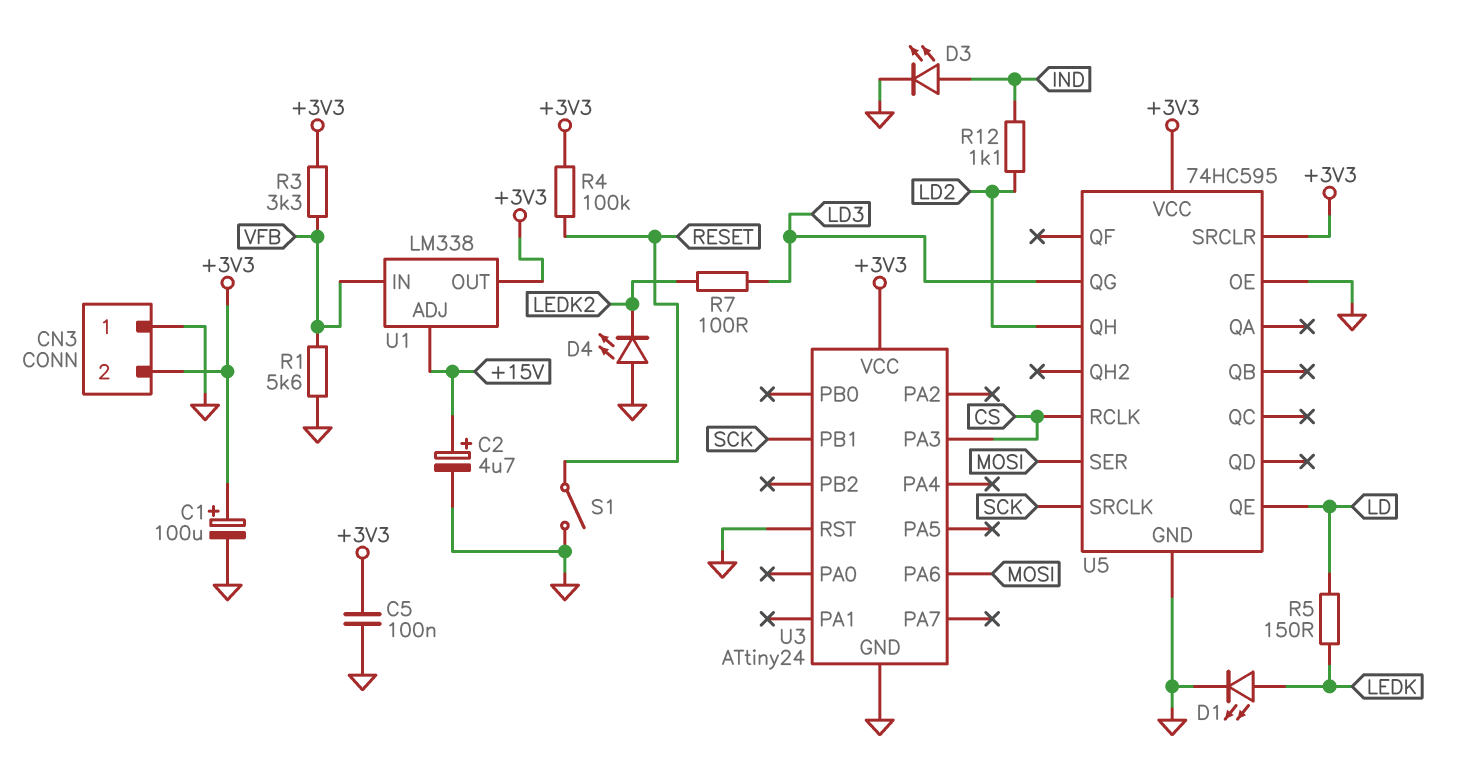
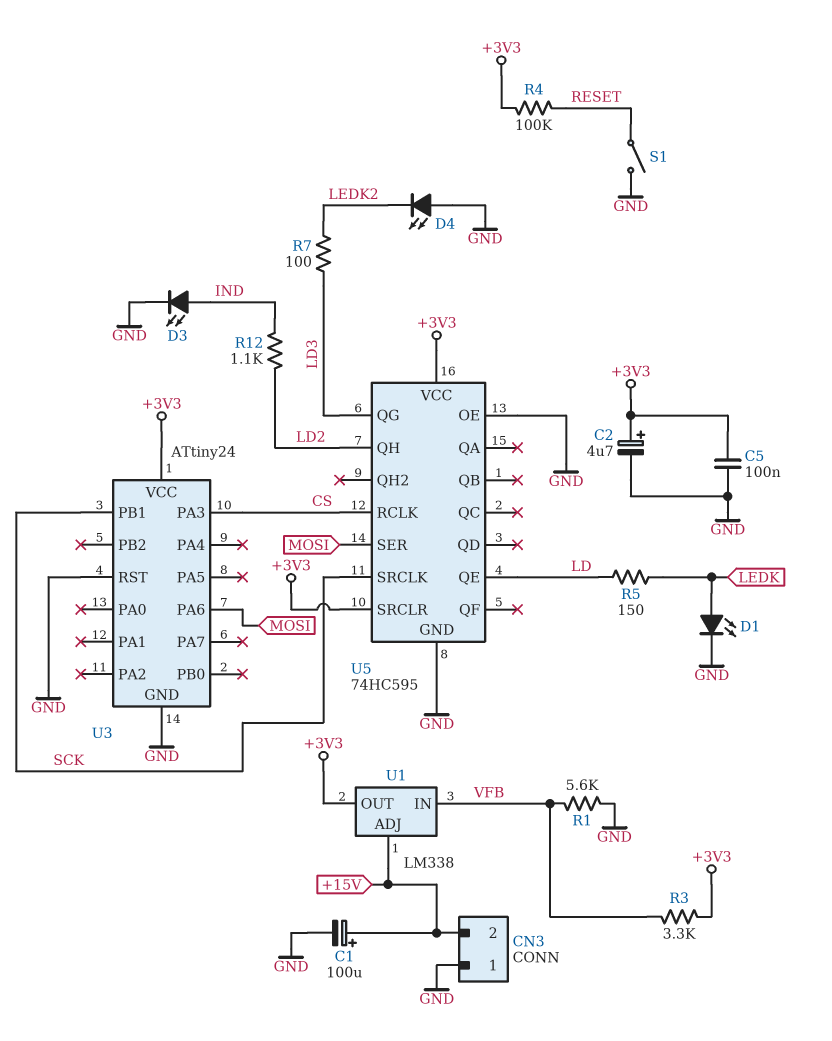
C1: 100uF (plus +3V3, minus GND) -> 100uF (plus +15V, minus GND)
C2: 4.7uF (plus +15V, minus GND) -> 4.7uF (plus +3V3, minus GND)
CN3 pin 2: +3V3 -> +15V

